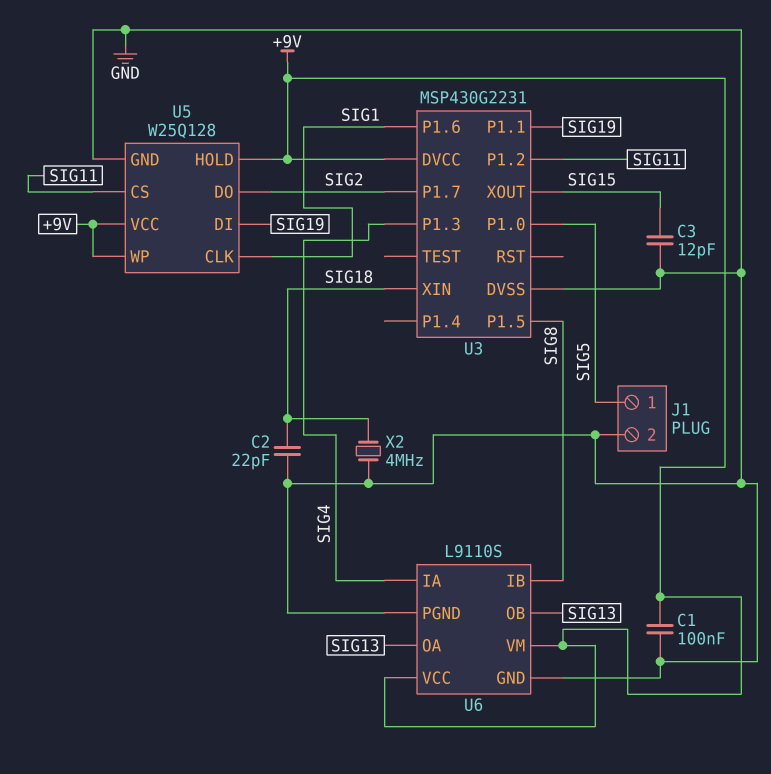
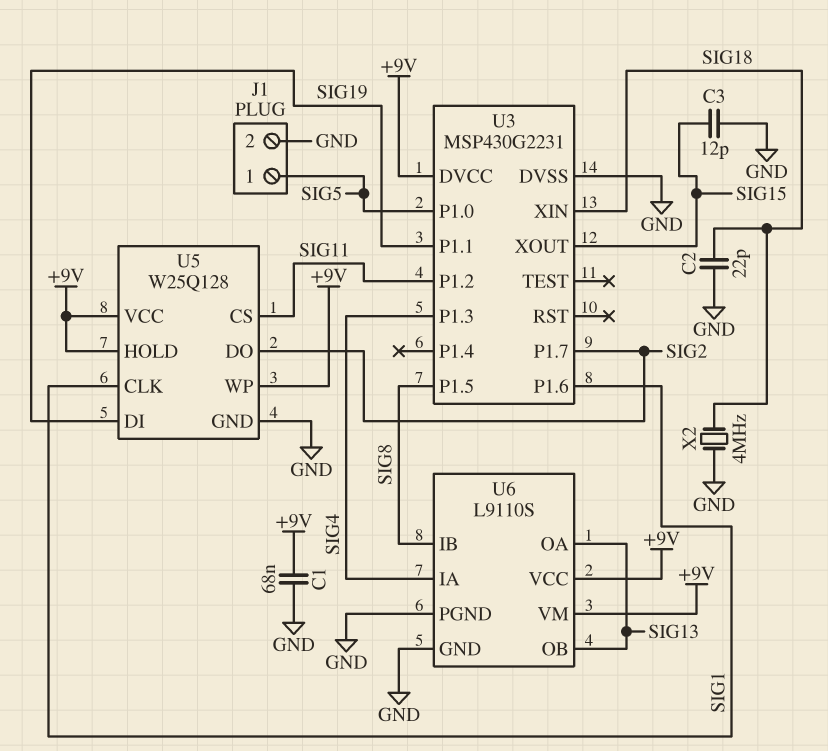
C1: 100nF (+9V, GND) -> 68nF (+9V, GND)

